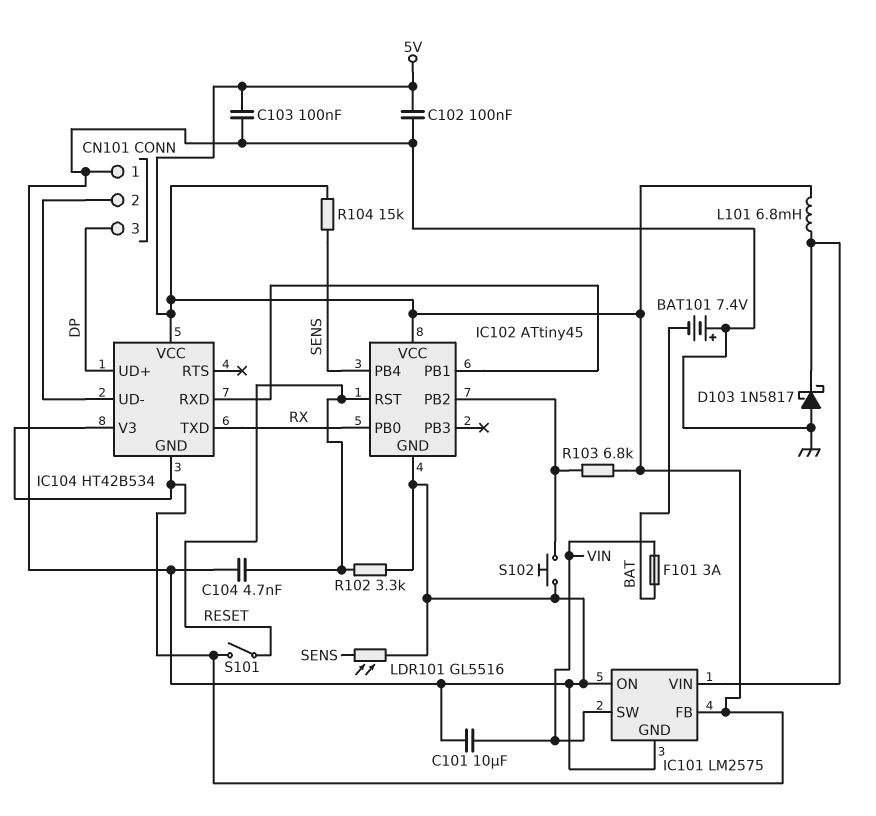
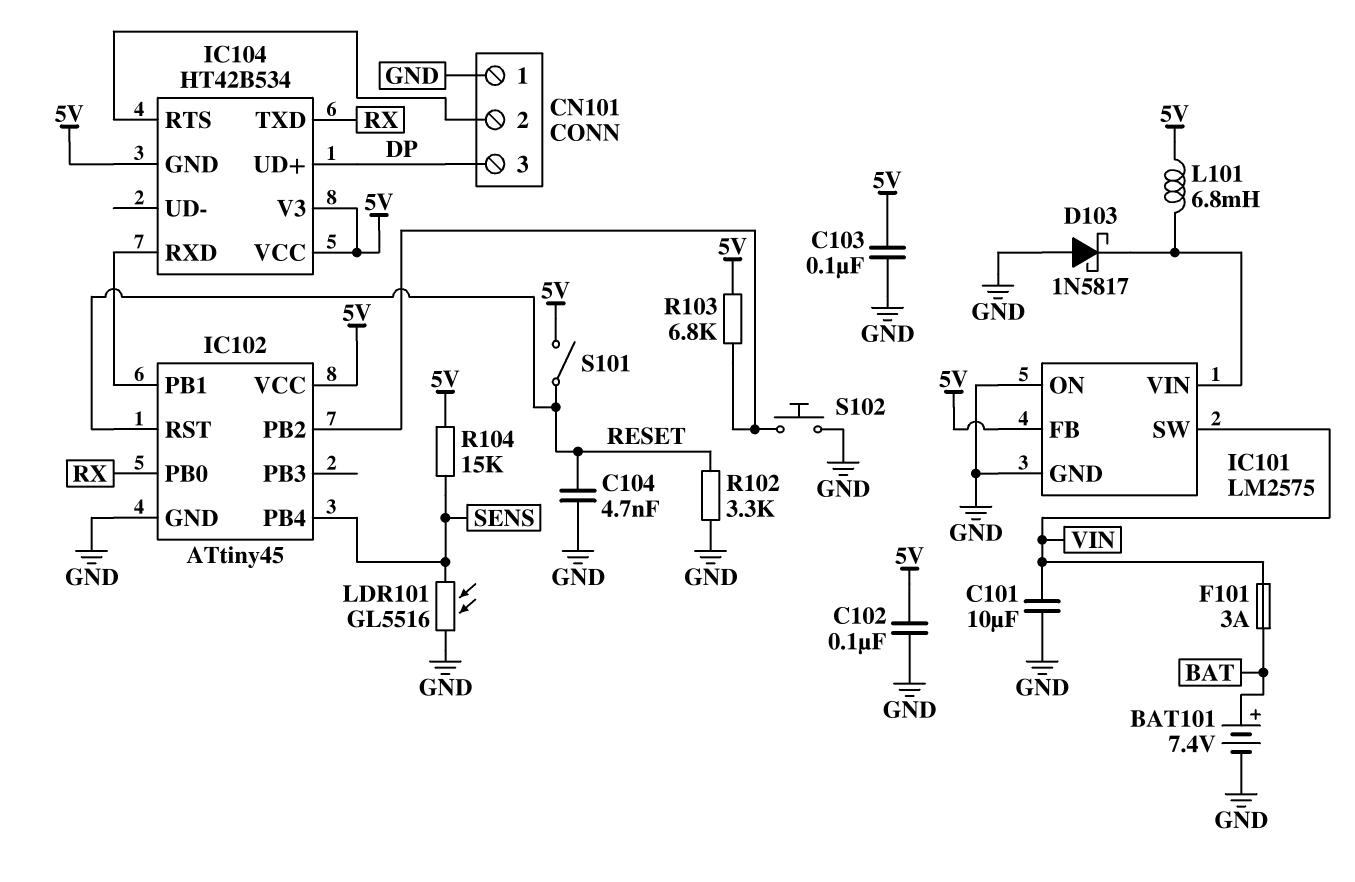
BAT101: 7.4V (plus GND, minus BAT) -> 7.4V (plus BAT, minus GND)
IC104 pin RTS: none -> CN101/2
IC104 pin UD-: CN101/2 -> none

